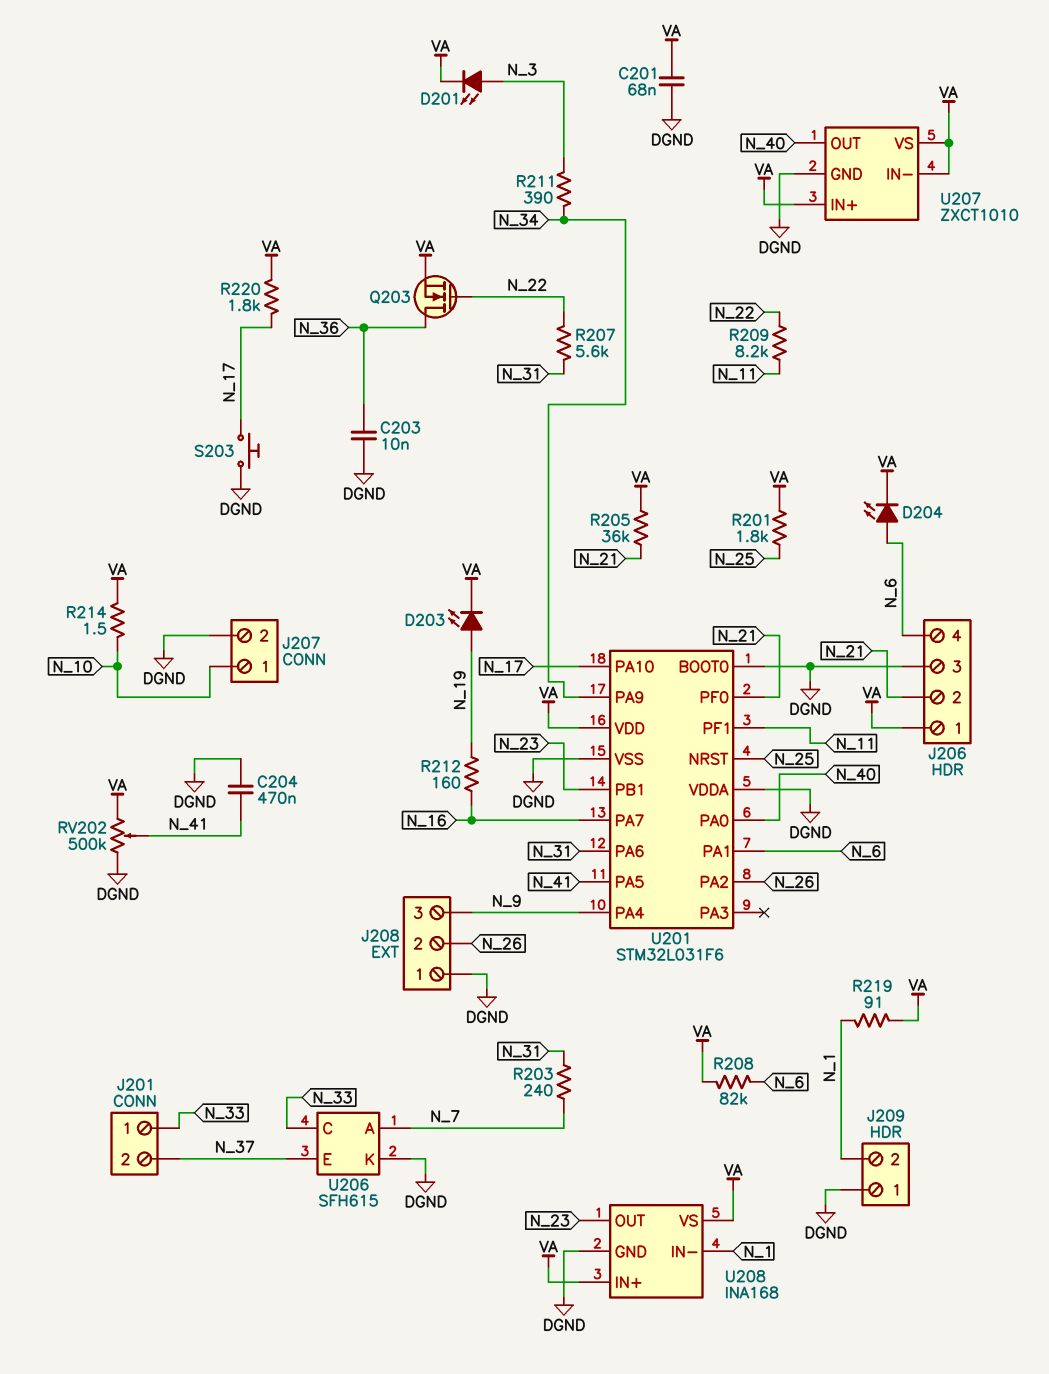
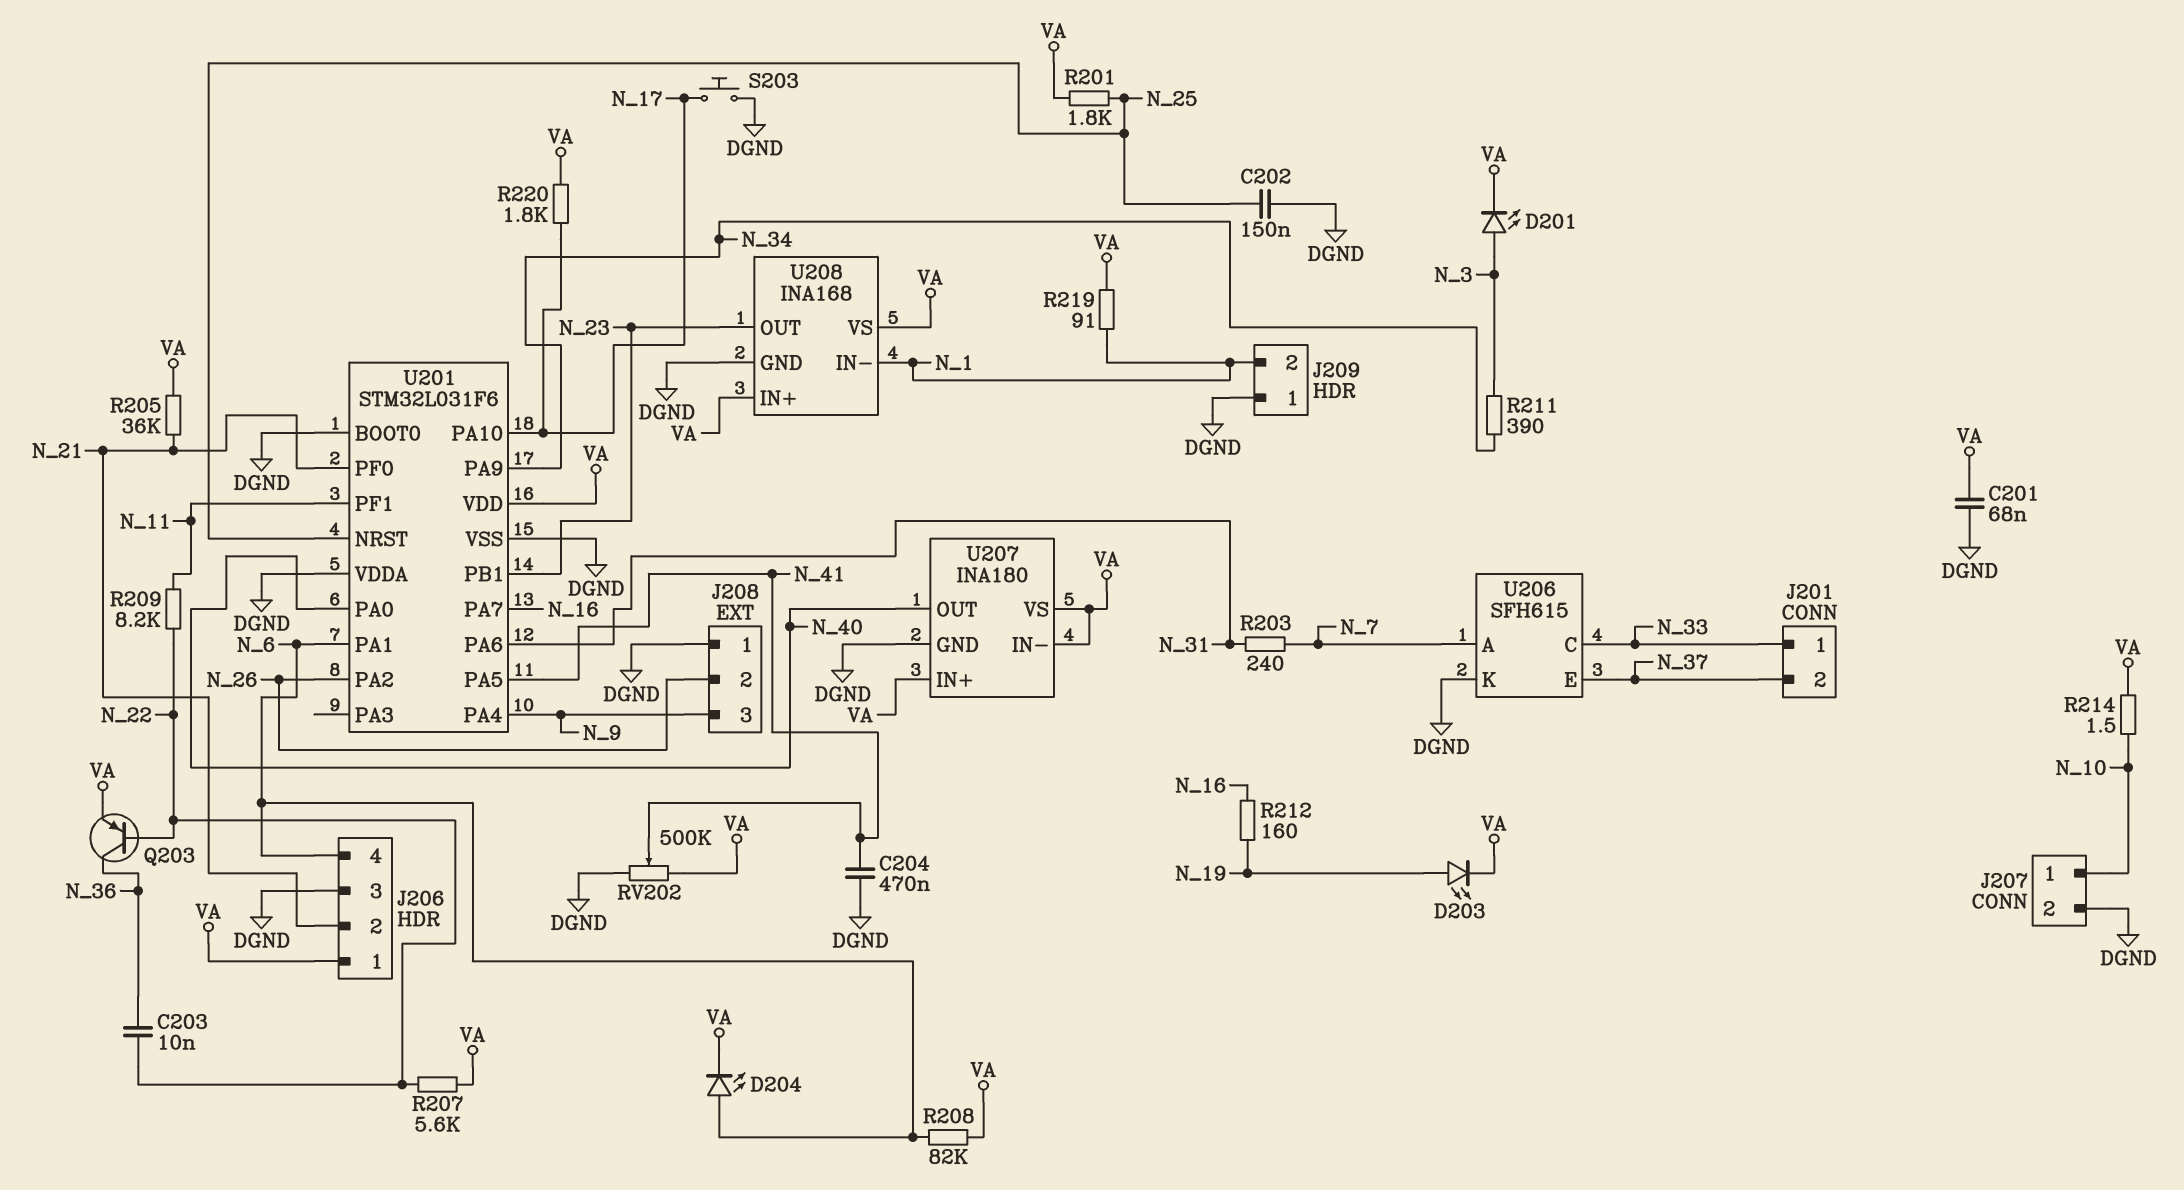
C202: none -> 150nF (DGND, N_25)
C203: 10nF (DGND, N_36) -> 10nF (N_22, N_36)
Q203: NMOS (G N_22, D N_36, S VA) -> PNP (B N_22, C N_36, E VA)
R207: 5.6k (N_22, N_31) -> 5.6k (N_22, VA)
U207: ZXCT1010 -> INA180

